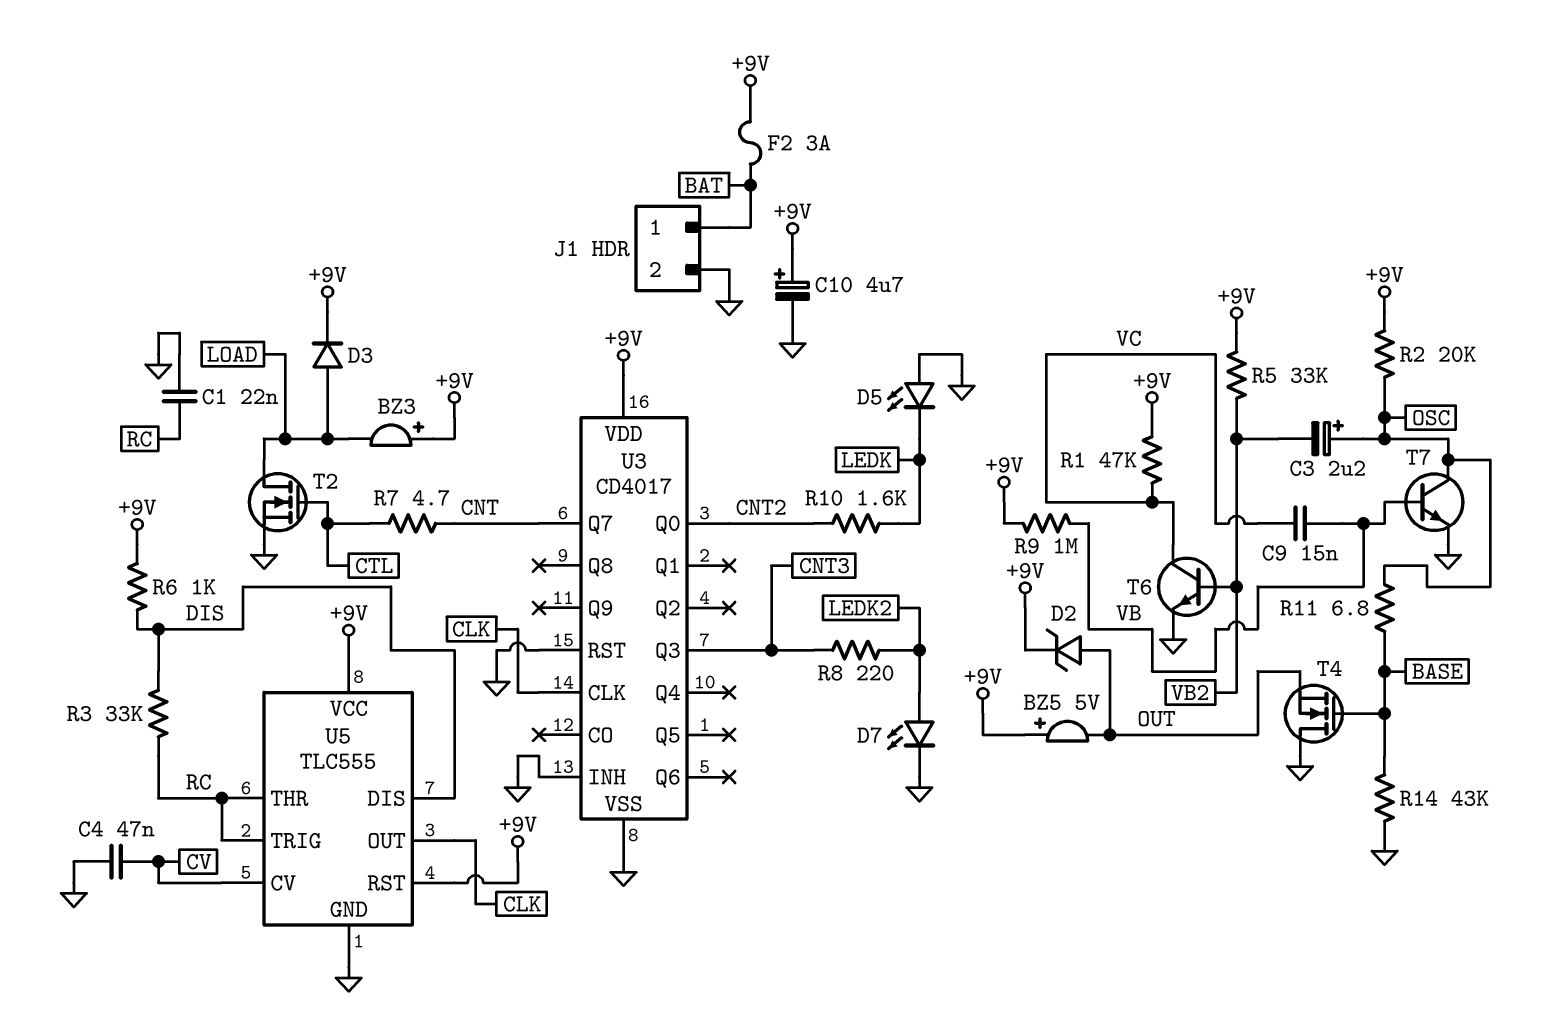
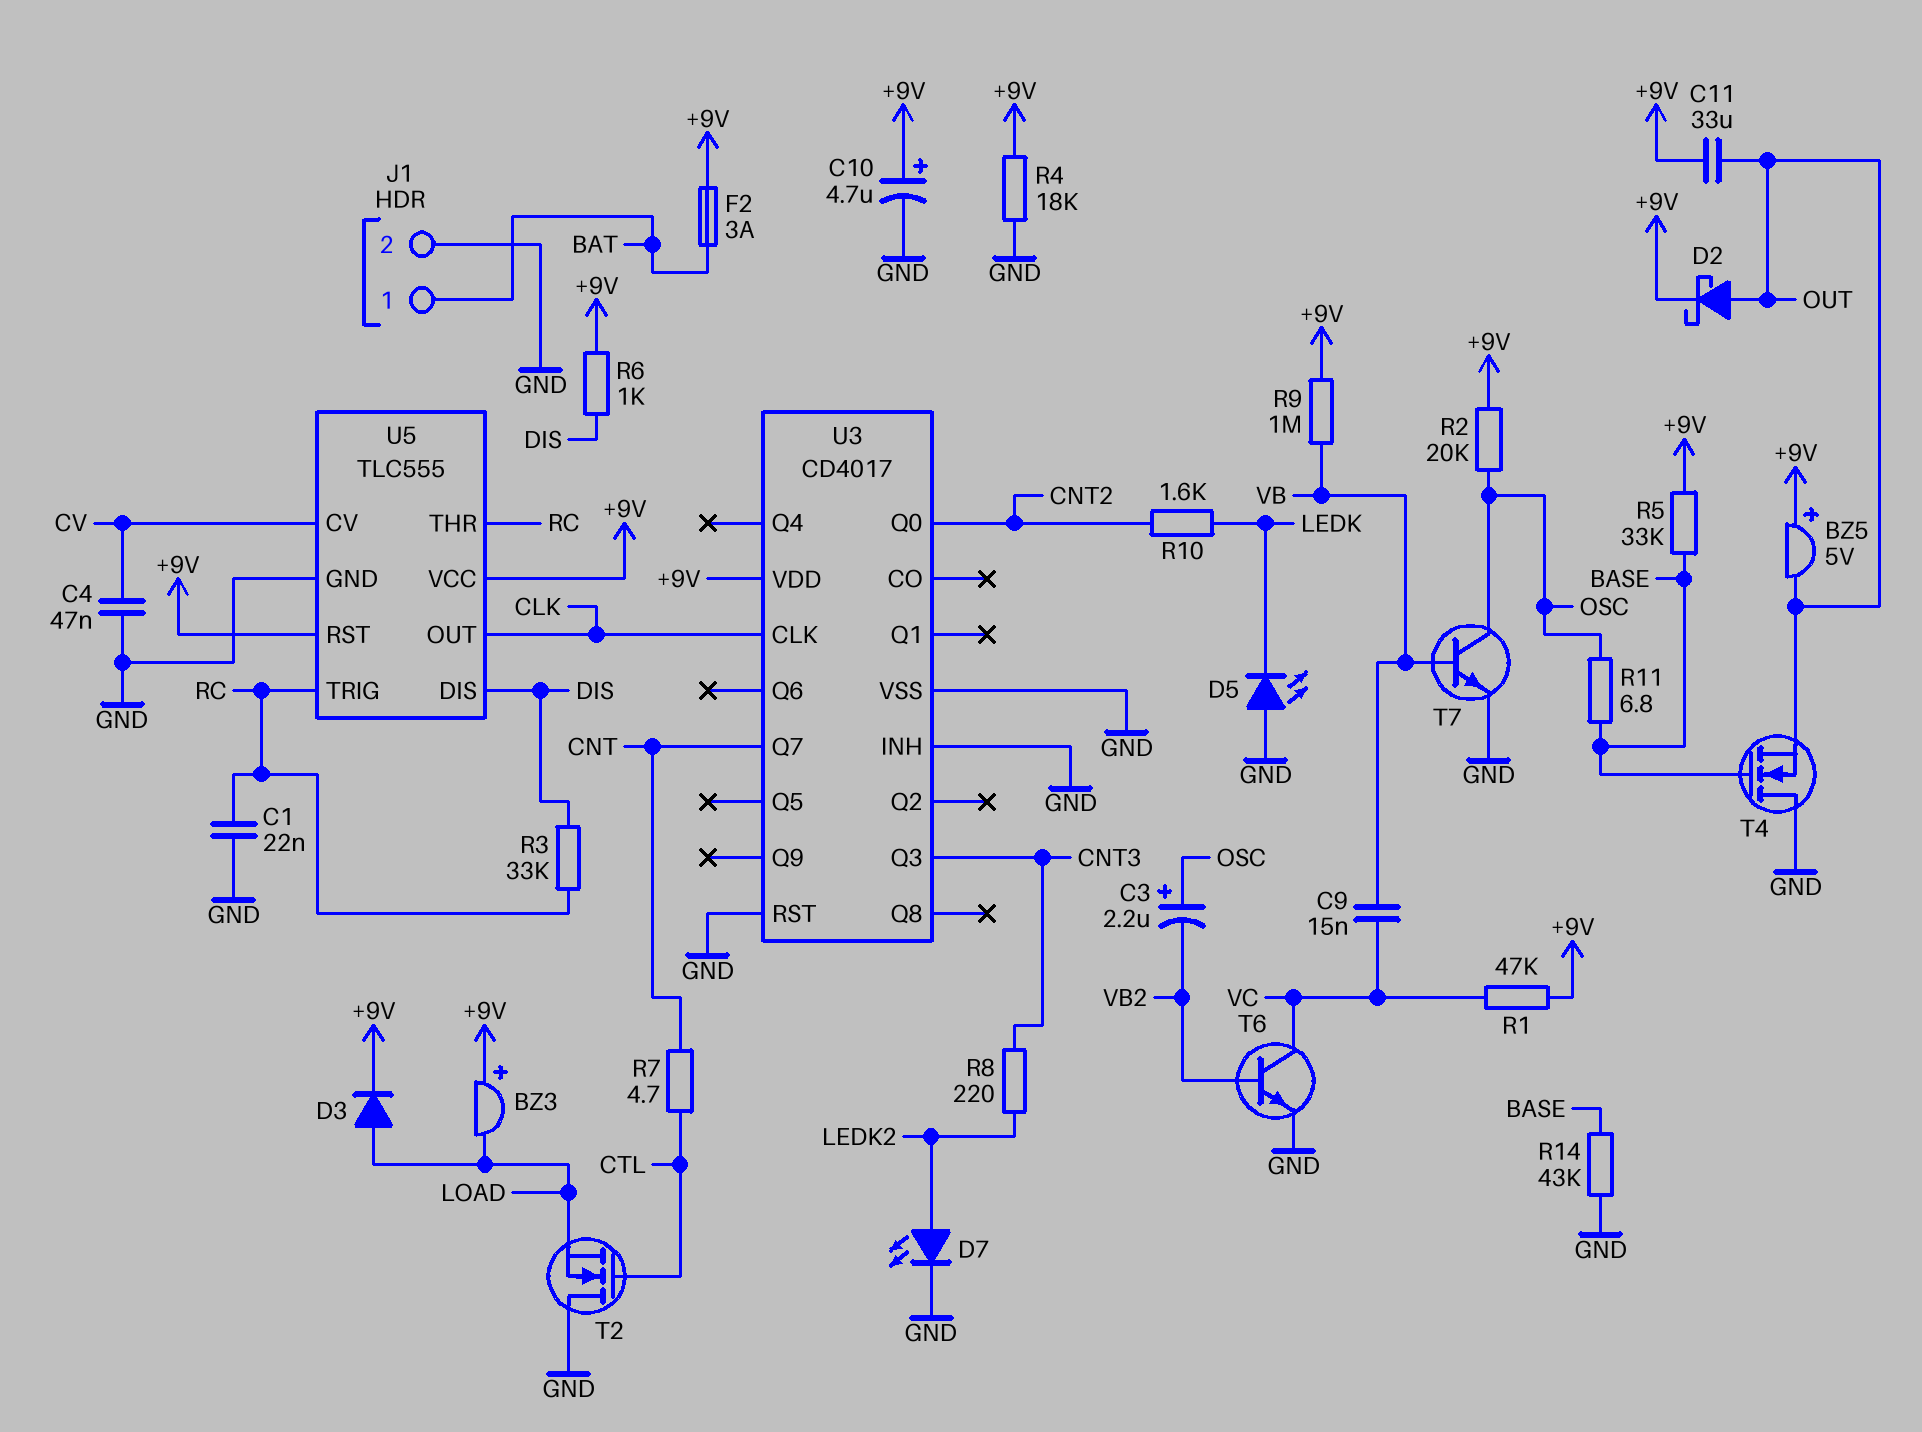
C11: none -> 33uF (+9V, OUT)
D2: zener (A OUT, K +9V) -> schottky (A OUT, K +9V)
R4: none -> 18k (+9V, GND)
R5: 33k (+9V, VB2) -> 33k (+9V, BASE)
T2: NMOS (G CTL, D LOAD, S GND) -> NMOS (G CTL, D GND, S LOAD)

